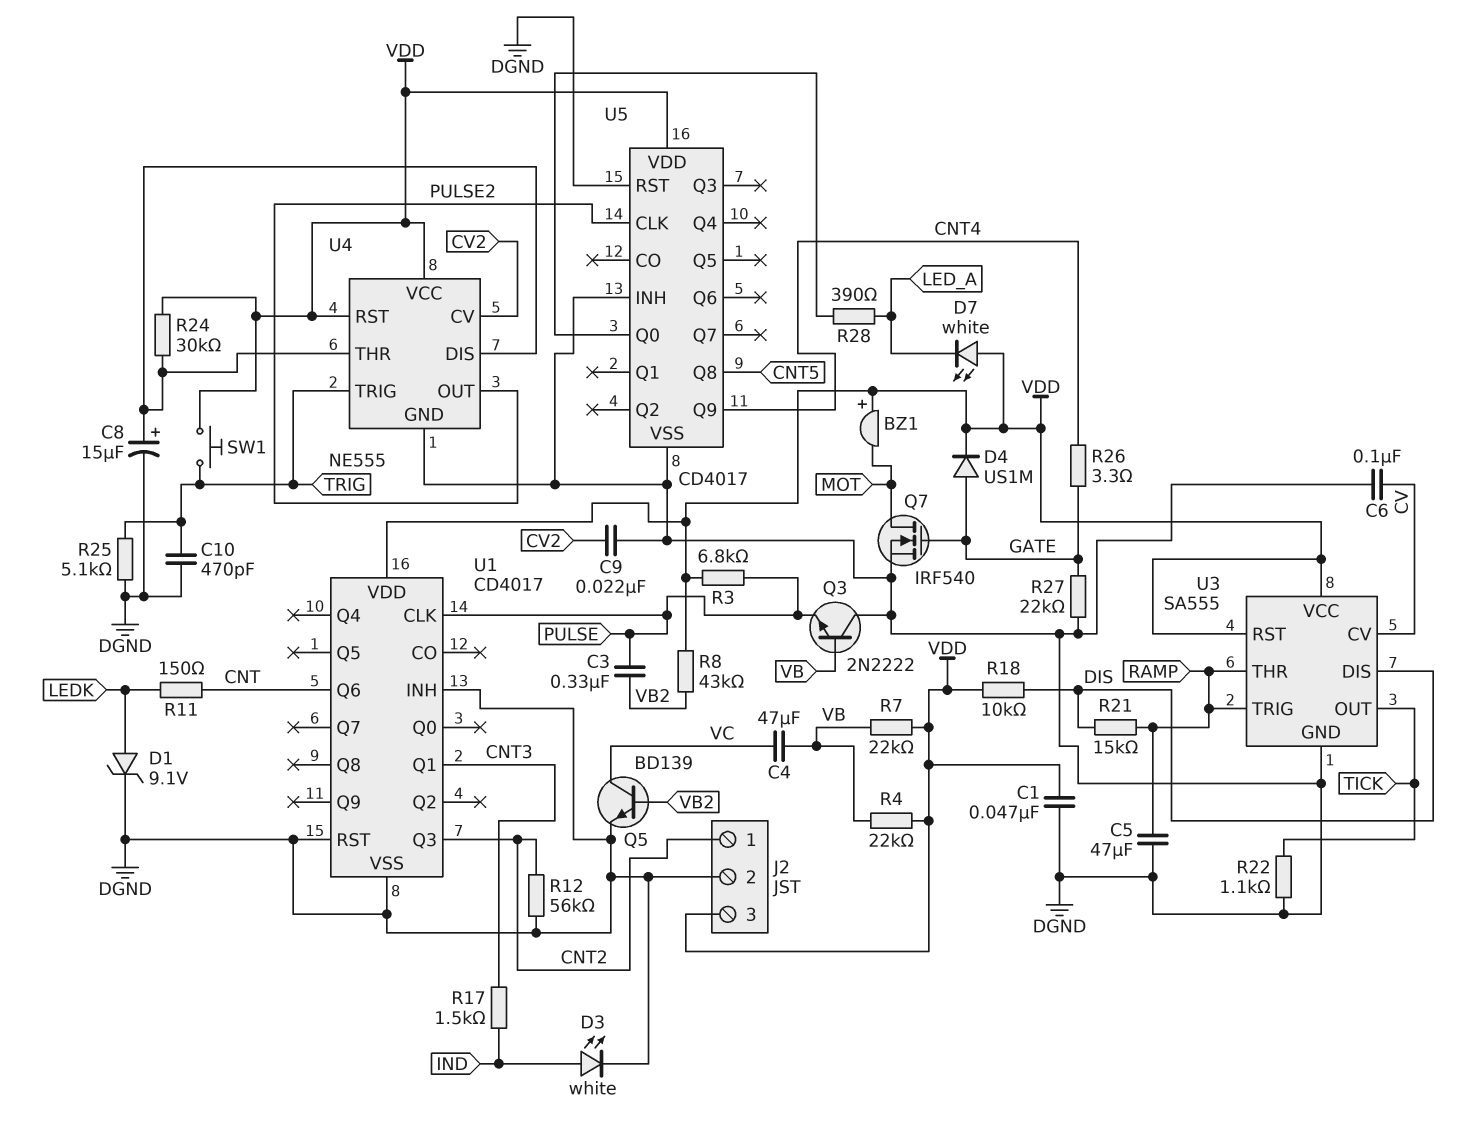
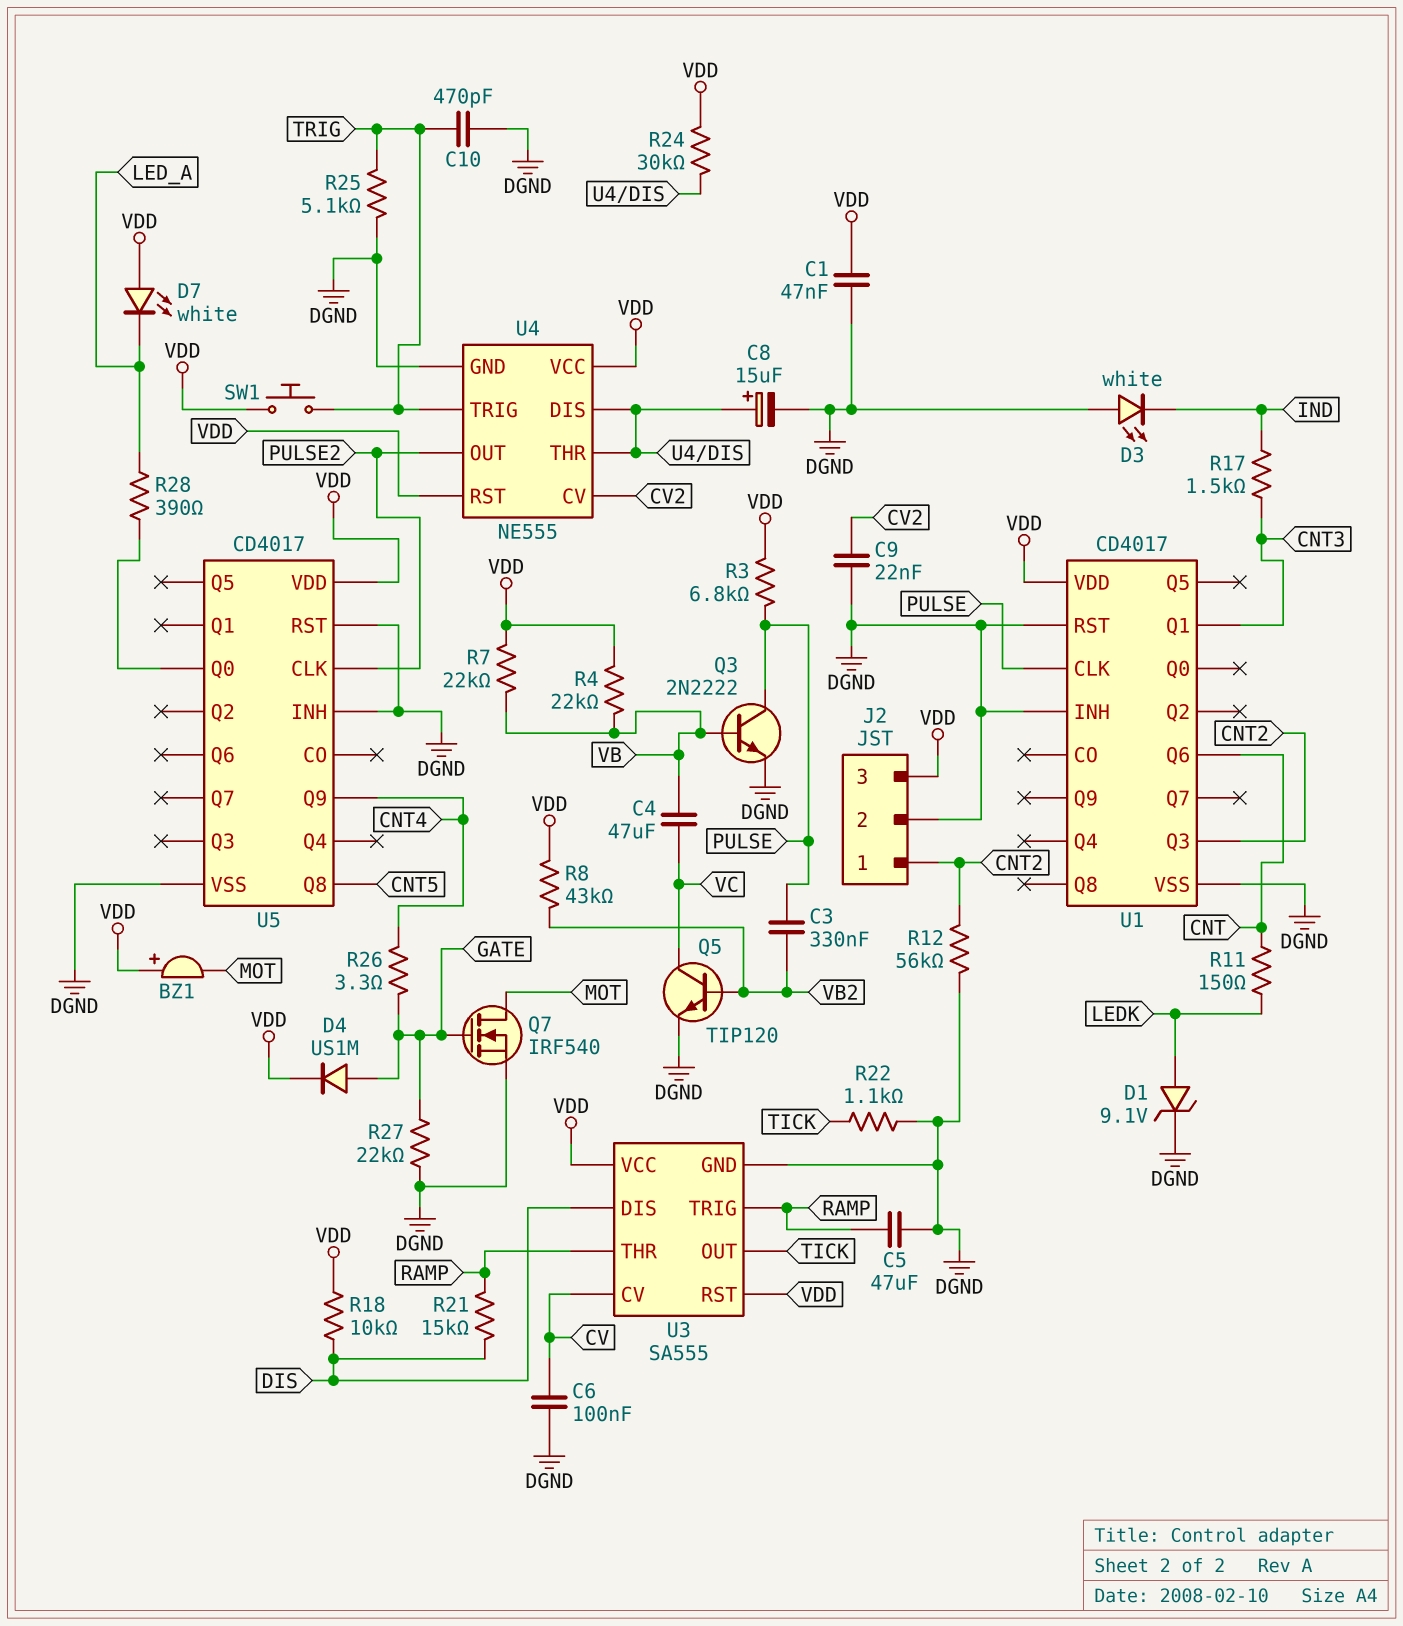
D3: LED white (A IND, K DGND) -> LED white (A DGND, K IND)
Q3: NPN 2N2222 (B VB, C DGND, E PULSE) -> NPN 2N2222 (B VB, C PULSE, E DGND)
Q5: NPN BD139 (B VB2, C VC, E DGND) -> NPN TIP120 (B VB2, C VC, E DGND)

